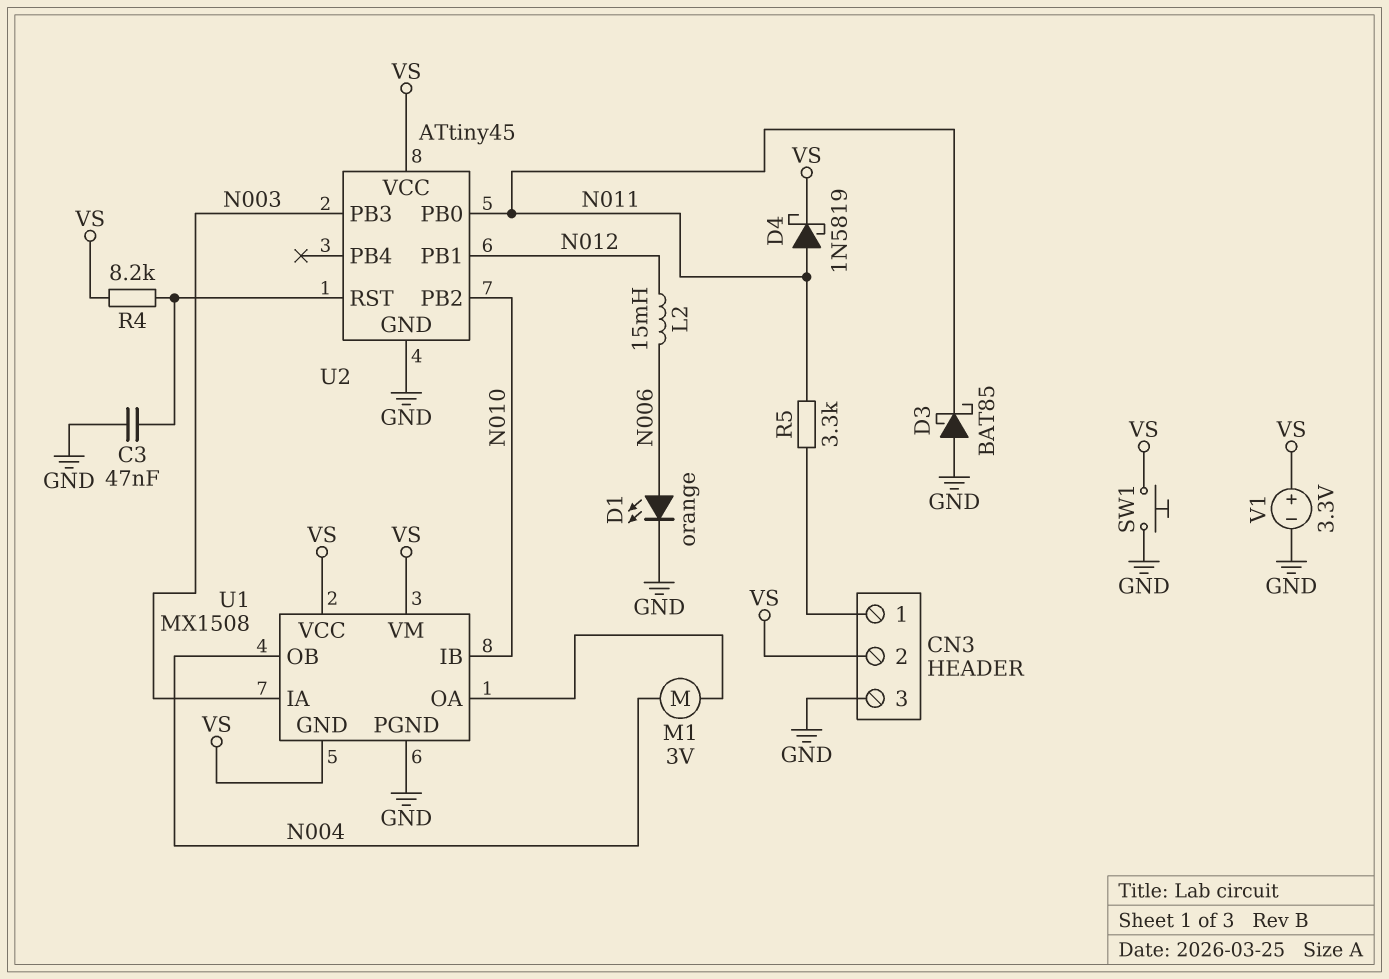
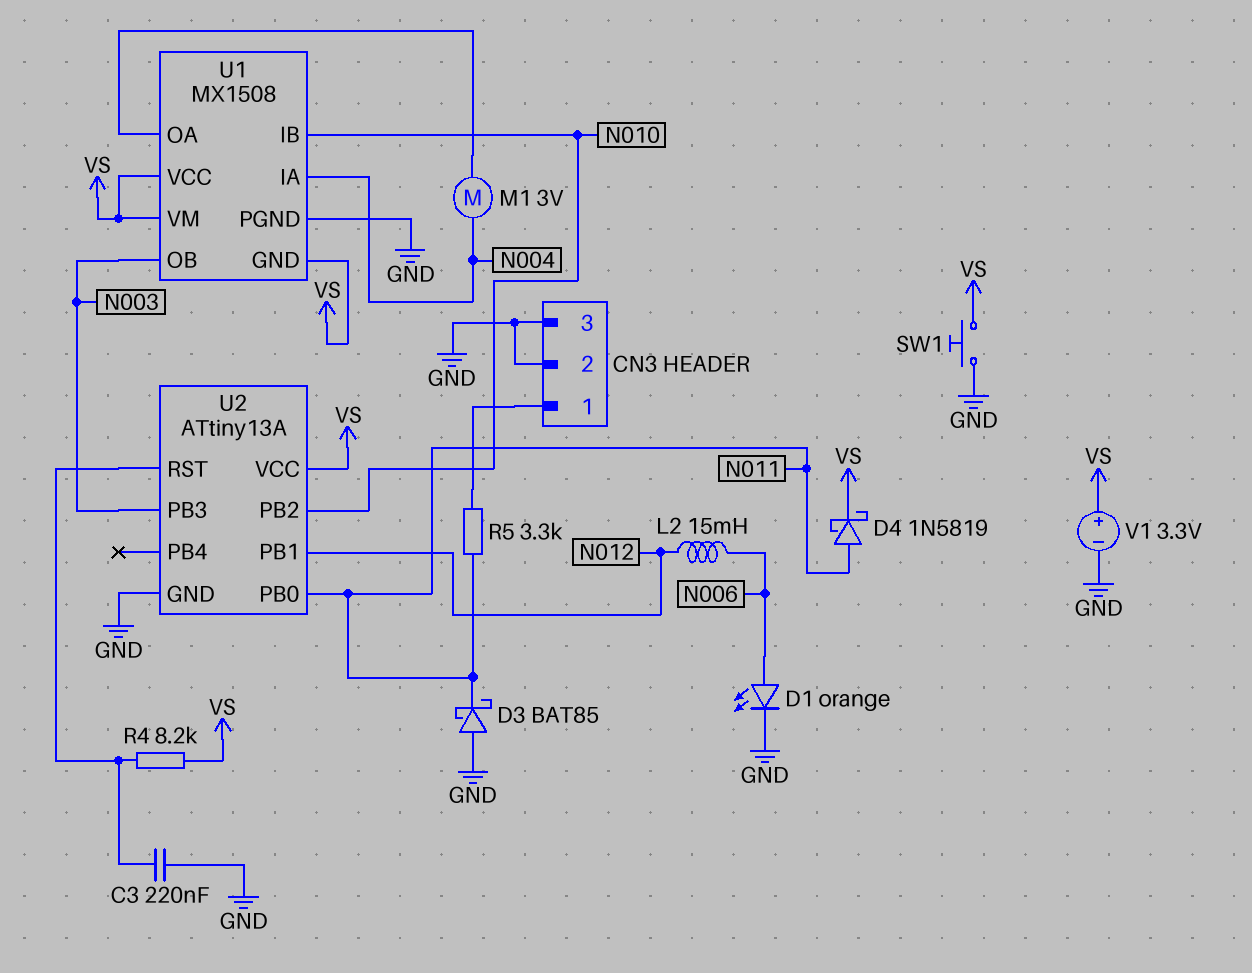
C3: 47nF (GND, U2/RST) -> 220nF (GND, U2/RST)
CN3 pin 2: VS -> GND
U1 pin IA: N003 -> N004
U1 pin OB: N004 -> N003
U2: ATtiny45 -> ATtiny13A

